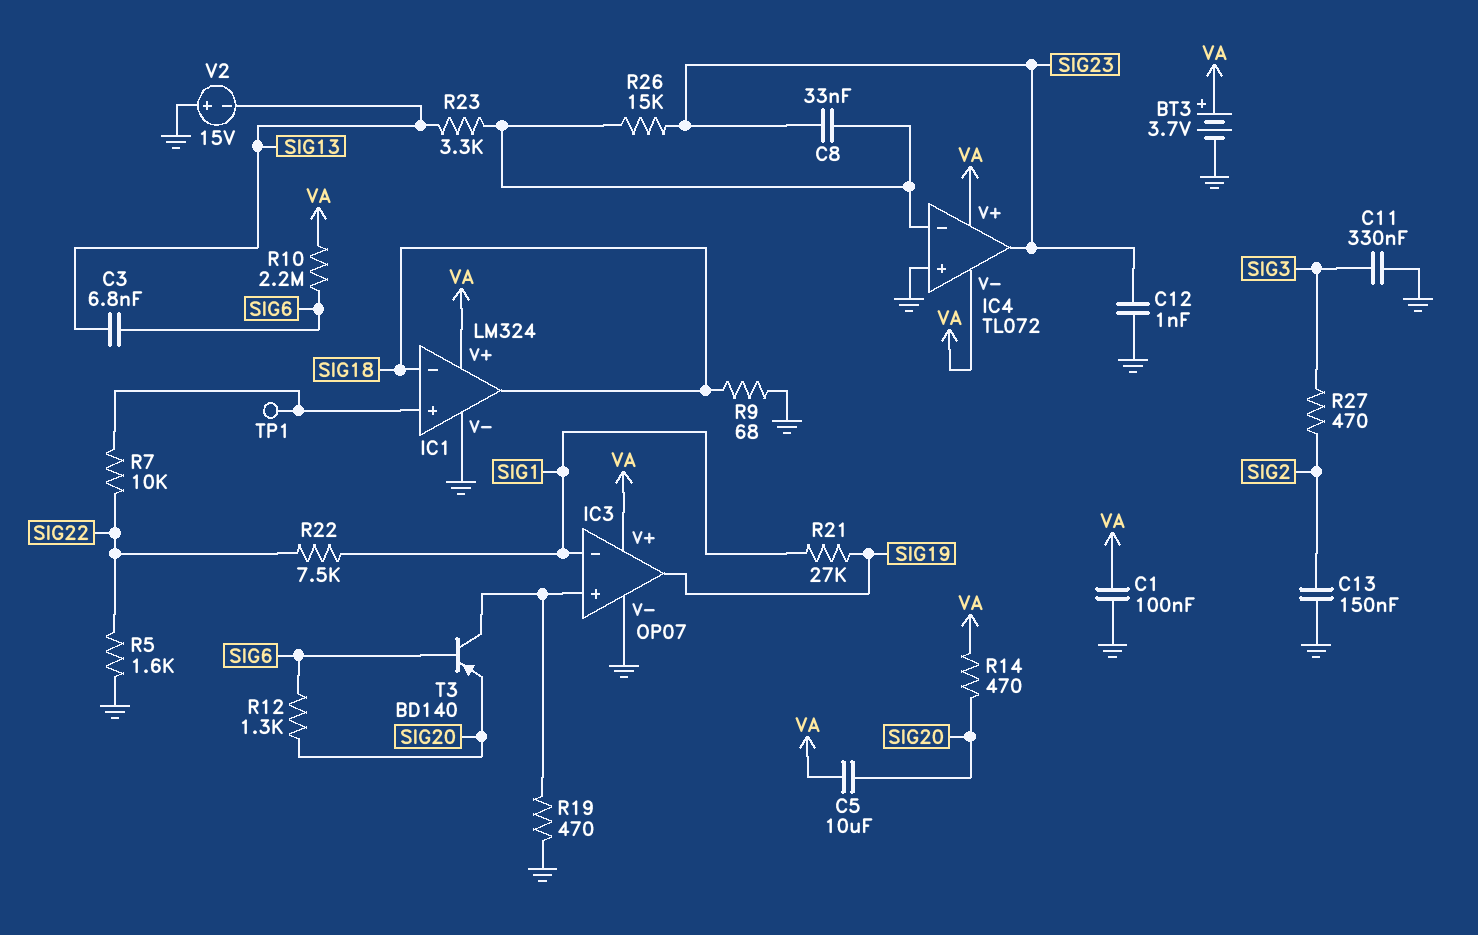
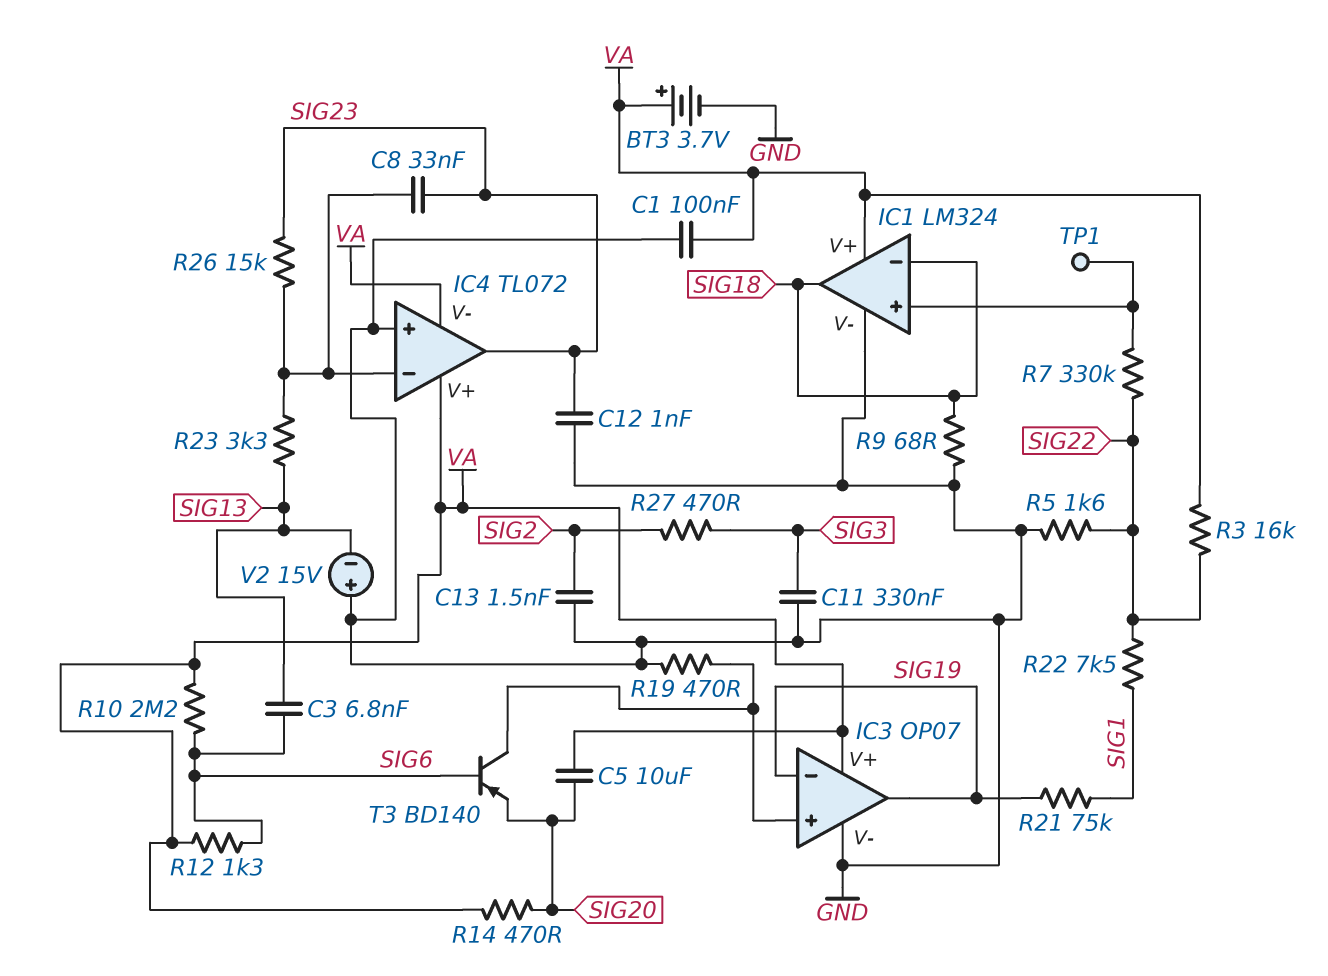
C13: 150nF (GND, SIG2) -> 1.5nF (GND, SIG2)
IC3 pin in-: SIG1 -> SIG19
R3: none -> 16k (SIG22, VA)
R7: 10k (IC1/in+, SIG22) -> 330k (IC1/in+, SIG22)
R12: 1.3k (SIG6, SIG20) -> 1.3k (SIG6, VA)
R21: 27k (SIG1, SIG19) -> 75k (SIG1, SIG19)

